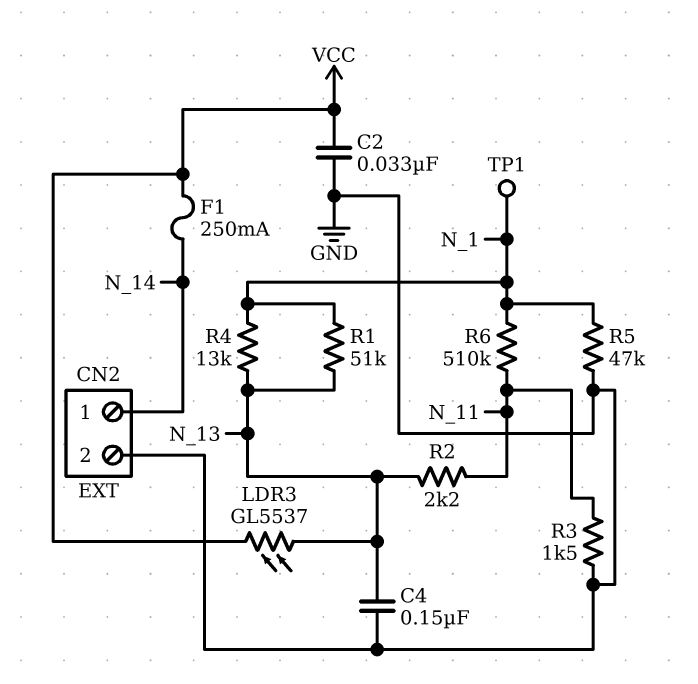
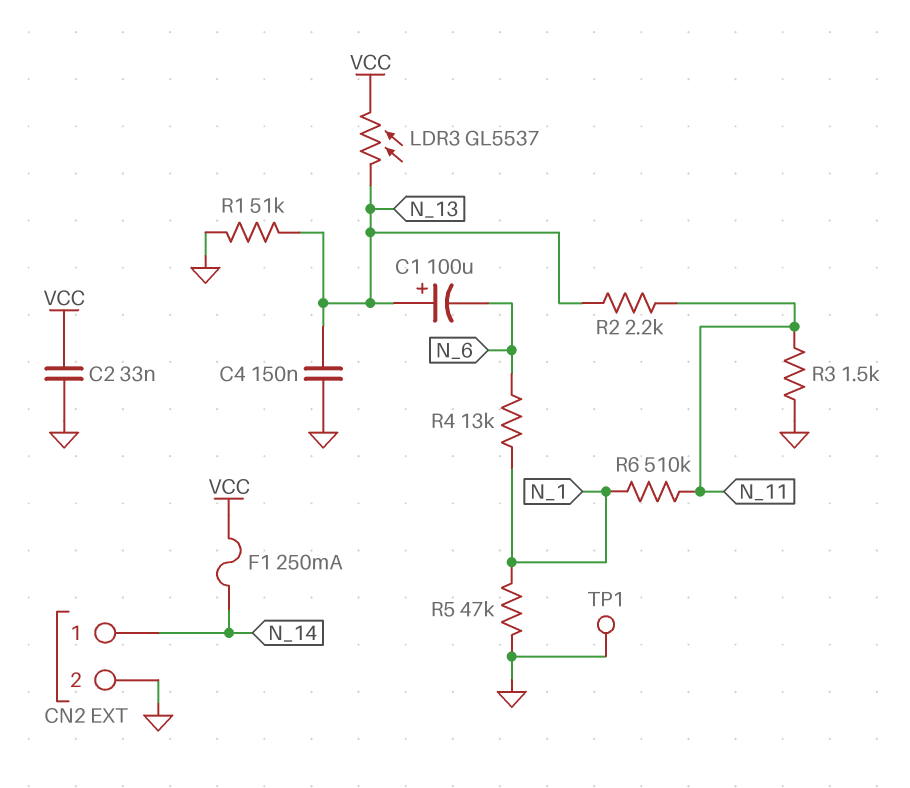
C1: none -> 100uF (plus N_13, minus N_6)
R1: 51k (N_1, N_13) -> 51k (GND, N_13)
R4: 13k (N_1, N_13) -> 13k (N_1, N_6)
TP1: test point (N_1) -> test point (GND)

